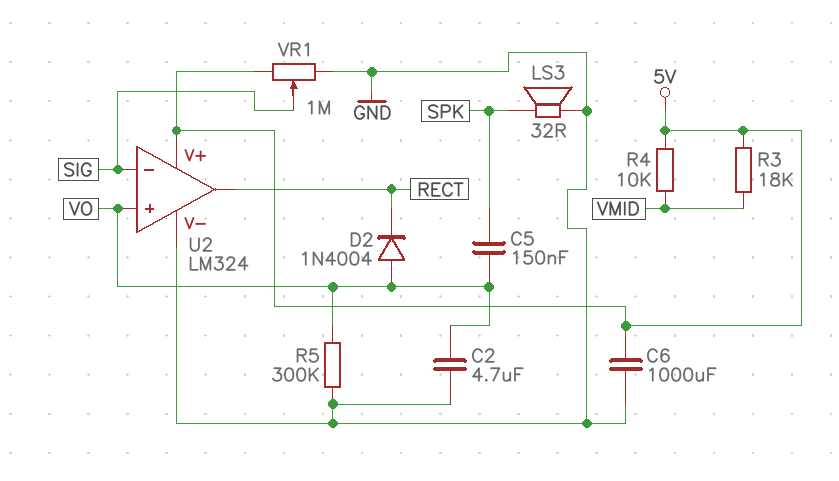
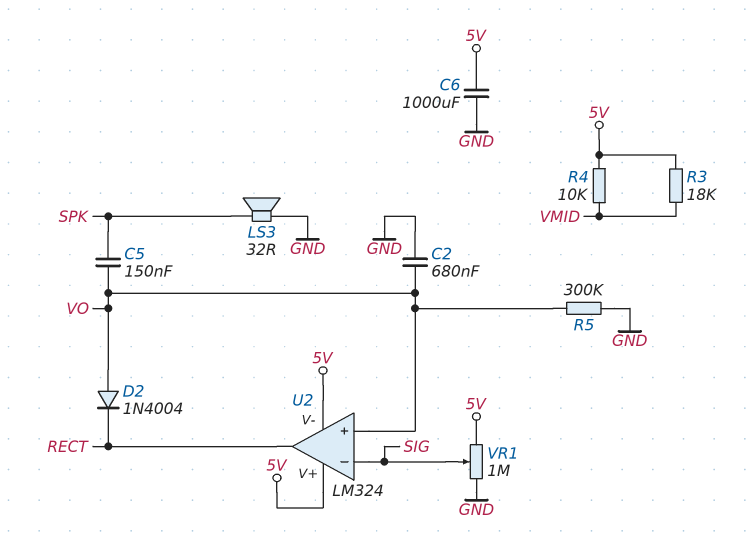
C2: 4.7uF (GND, VO) -> 680nF (GND, VO)
U2 pin V-: GND -> 5V

